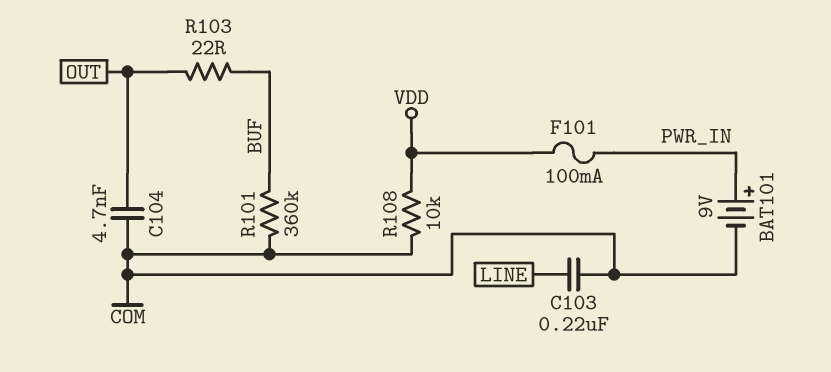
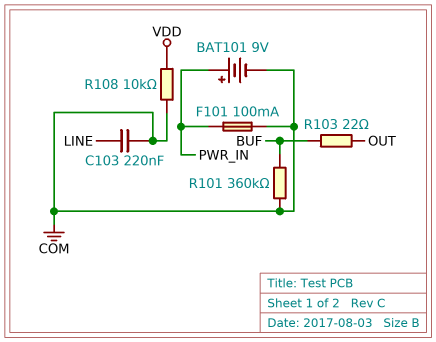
C104: 4.7nF (COM, OUT) -> none
F101: 100mA (PWR_IN, VDD) -> 100mA (COM, PWR_IN)

